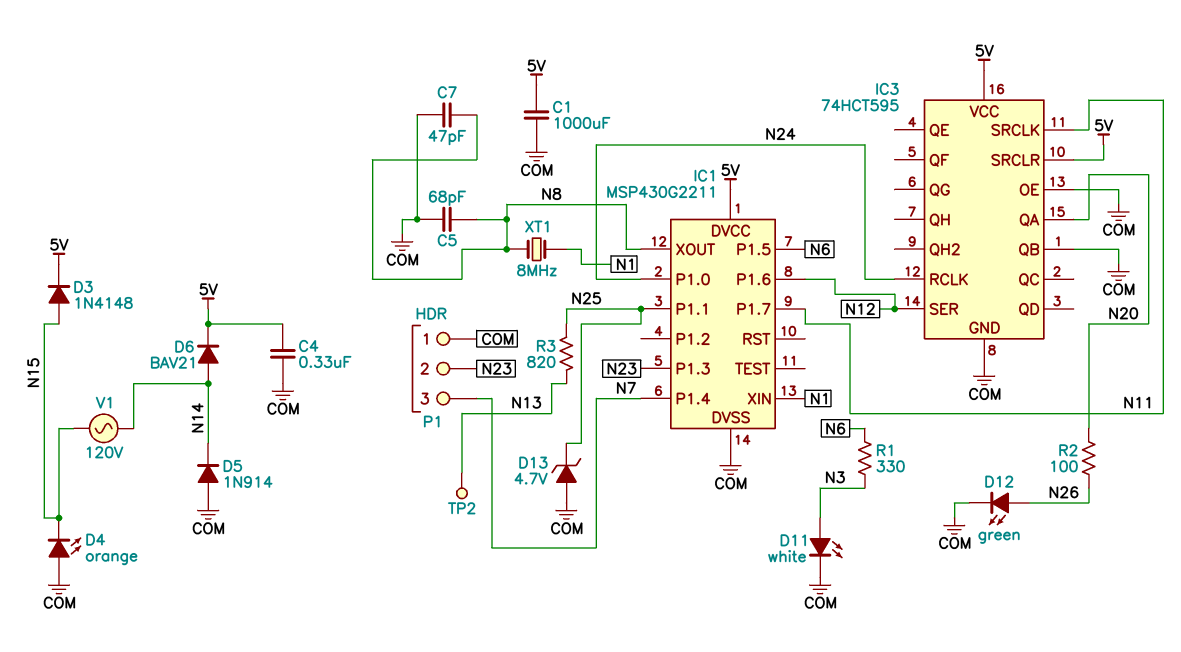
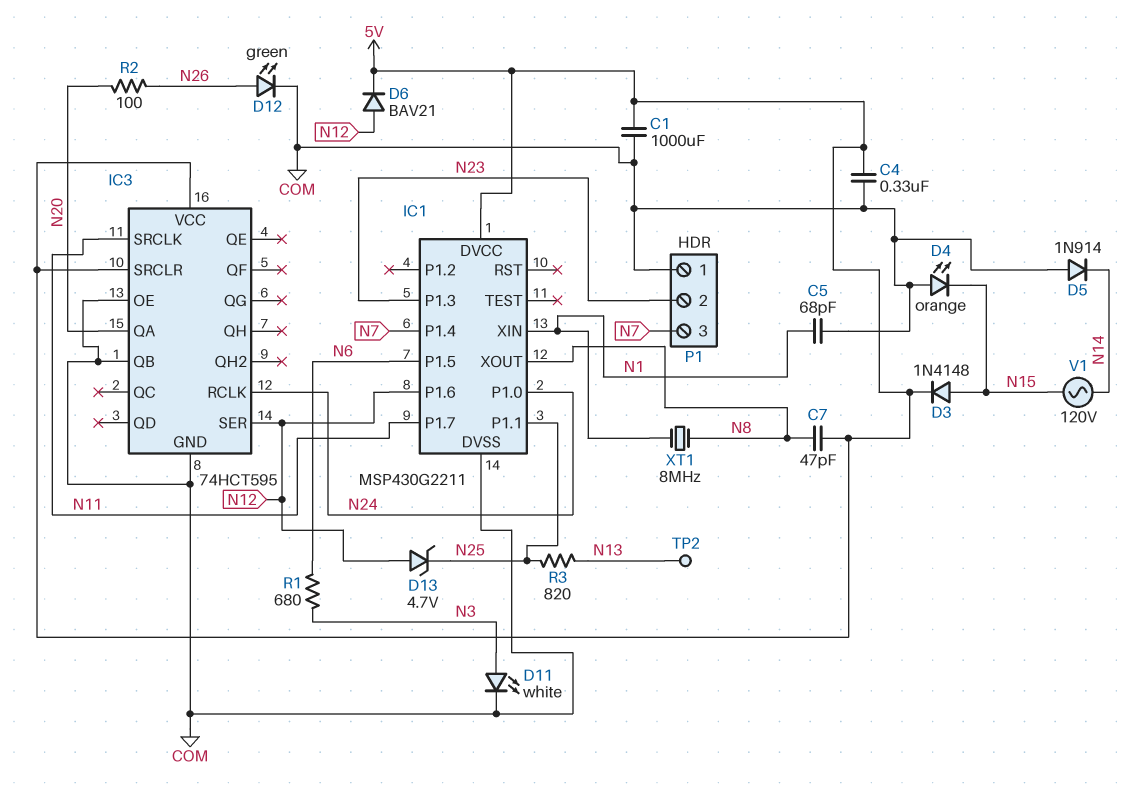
C5: 68pF (COM, N8) -> 68pF (COM, N1)
C7: 47pF (COM, N8) -> 47pF (5V, N8)
D6: diode BAV21 (A N14, K 5V) -> diode BAV21 (A N12, K 5V)
D13: zener 4.7V (A COM, K N25) -> zener 4.7V (A N12, K N25)
R1: 330 (N3, N6) -> 680 (N3, N6)

